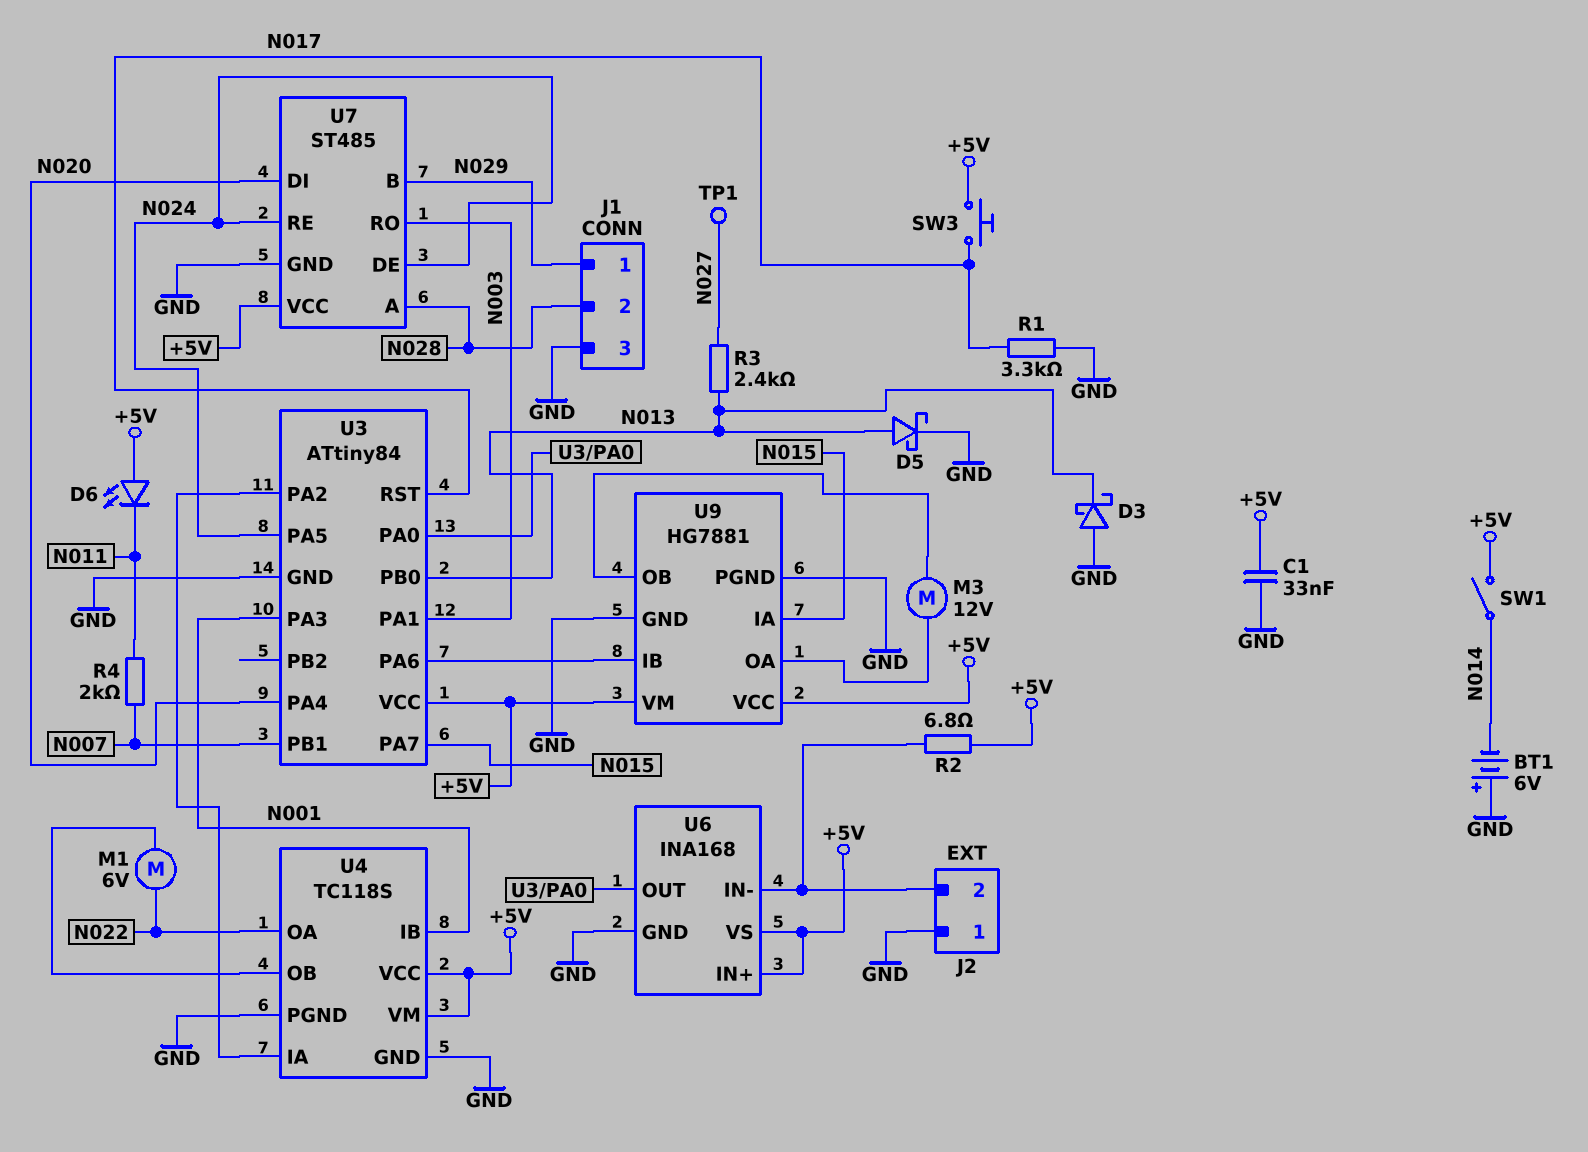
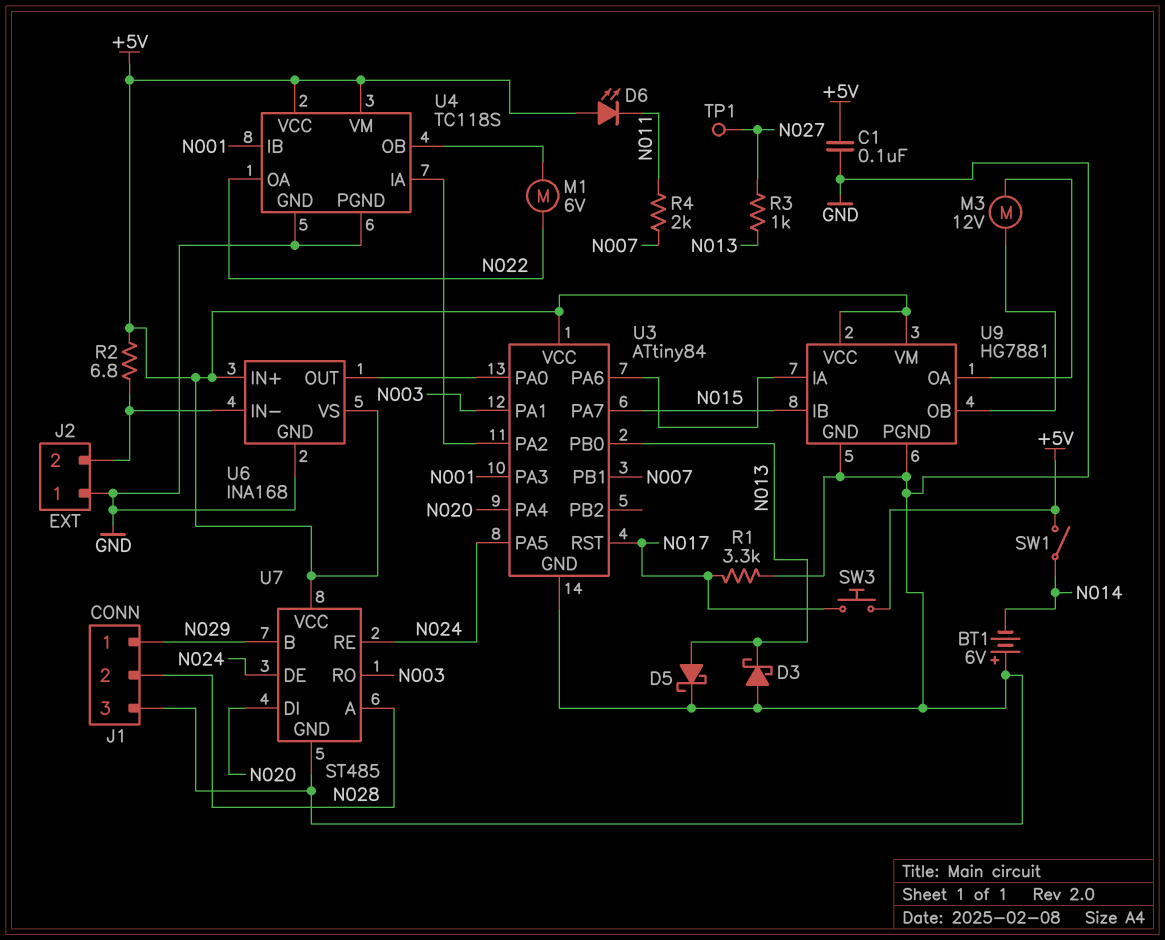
C1: 33nF (+5V, GND) -> 100nF (+5V, GND)
R3: 2.4k (N013, N027) -> 1k (N013, N027)
U9 pin IA: N015 -> U3/PA6
U9 pin IB: U3/PA6 -> N015

